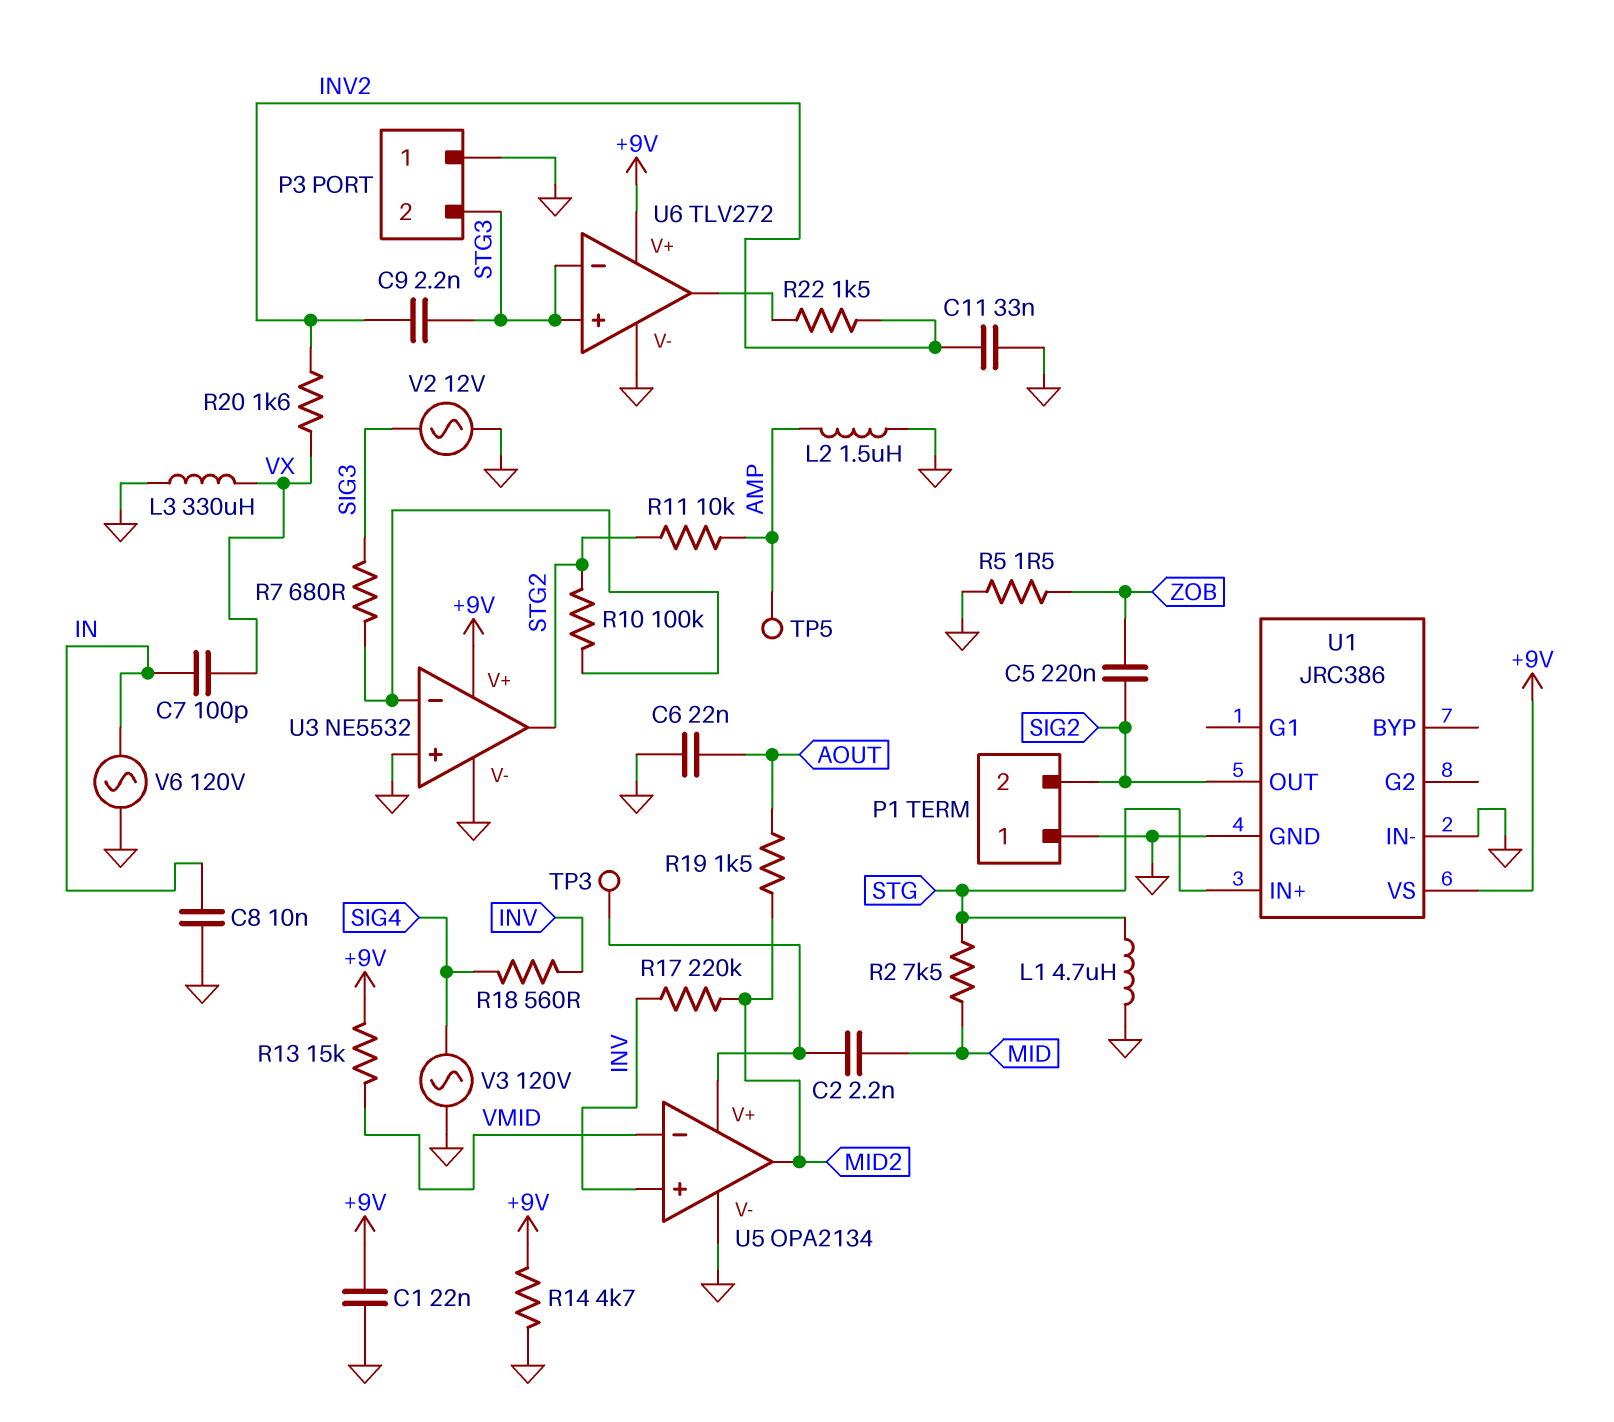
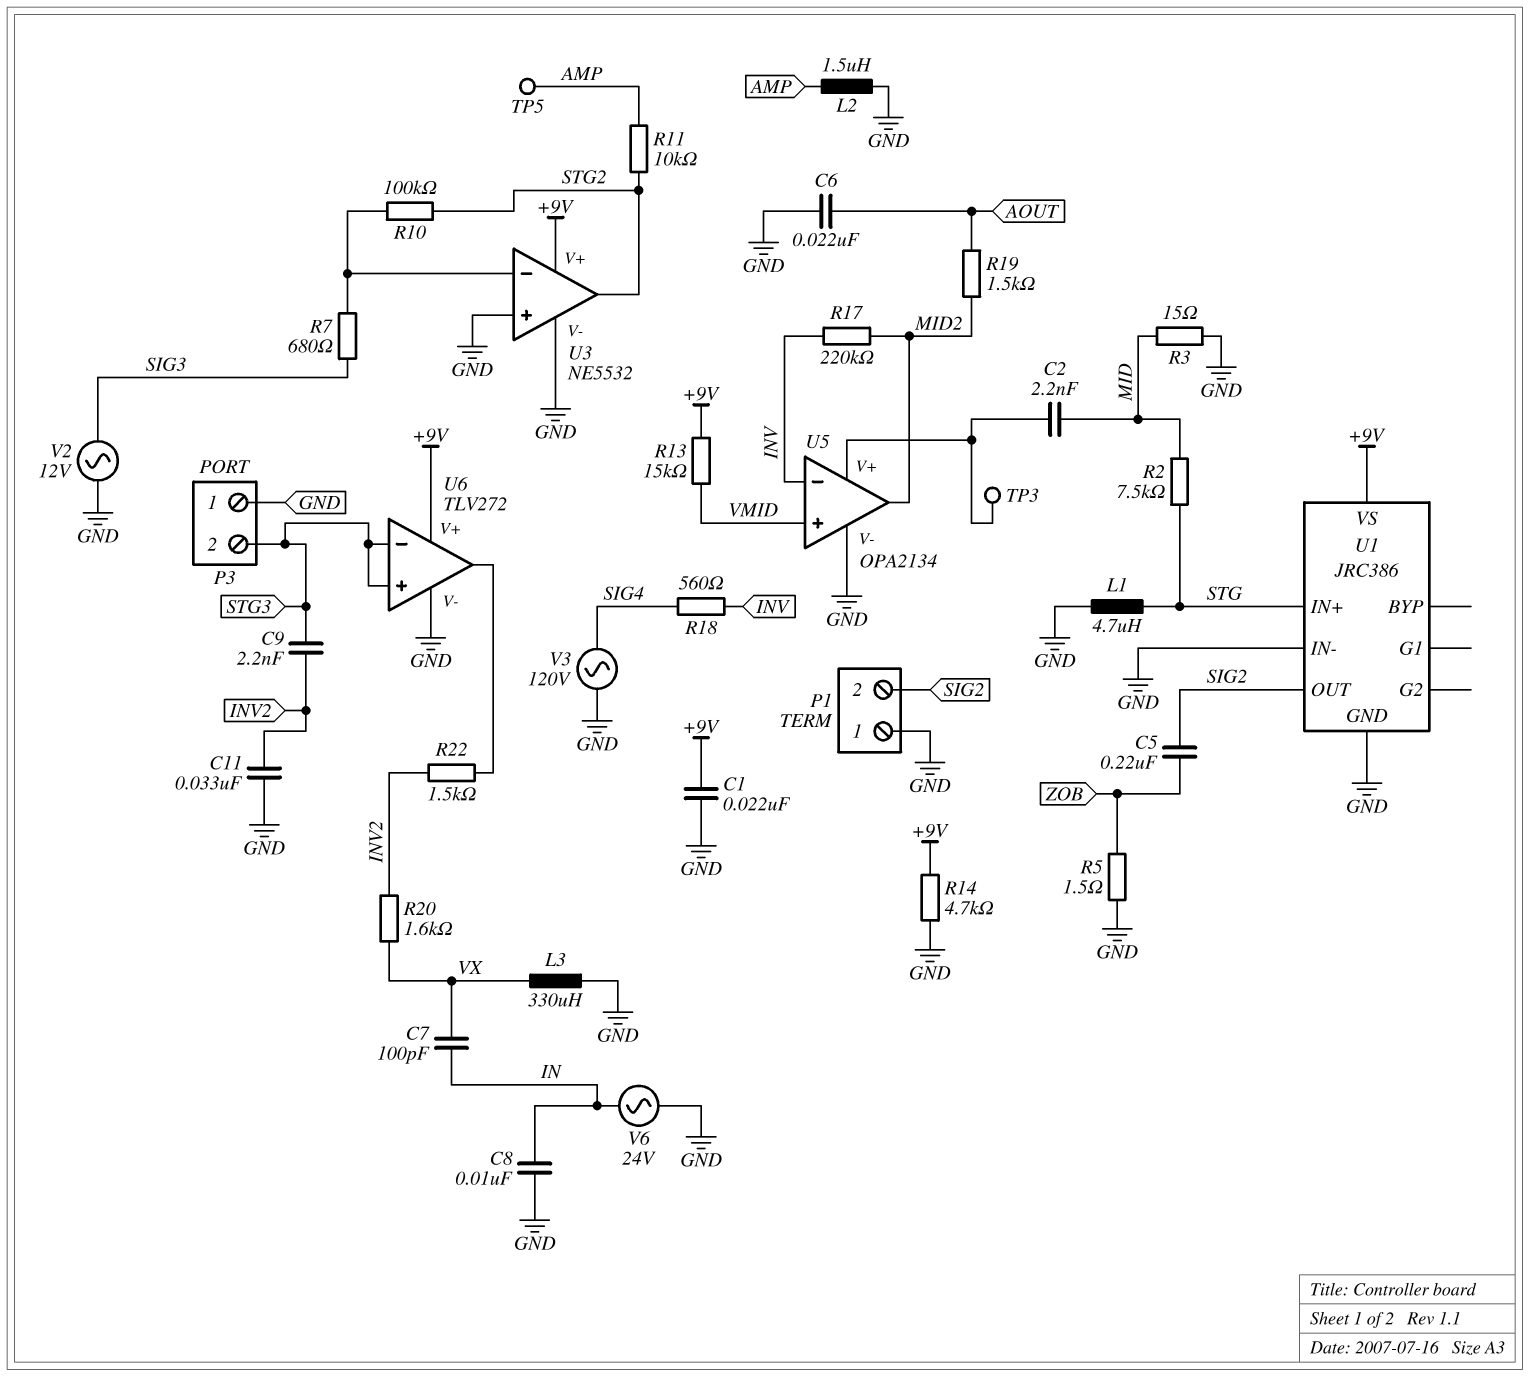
R3: none -> 15 (GND, MID)
U5 pin in+: INV -> VMID
U5 pin in-: VMID -> INV
V6: AC 120V (GND, IN) -> AC 24V (GND, IN)

